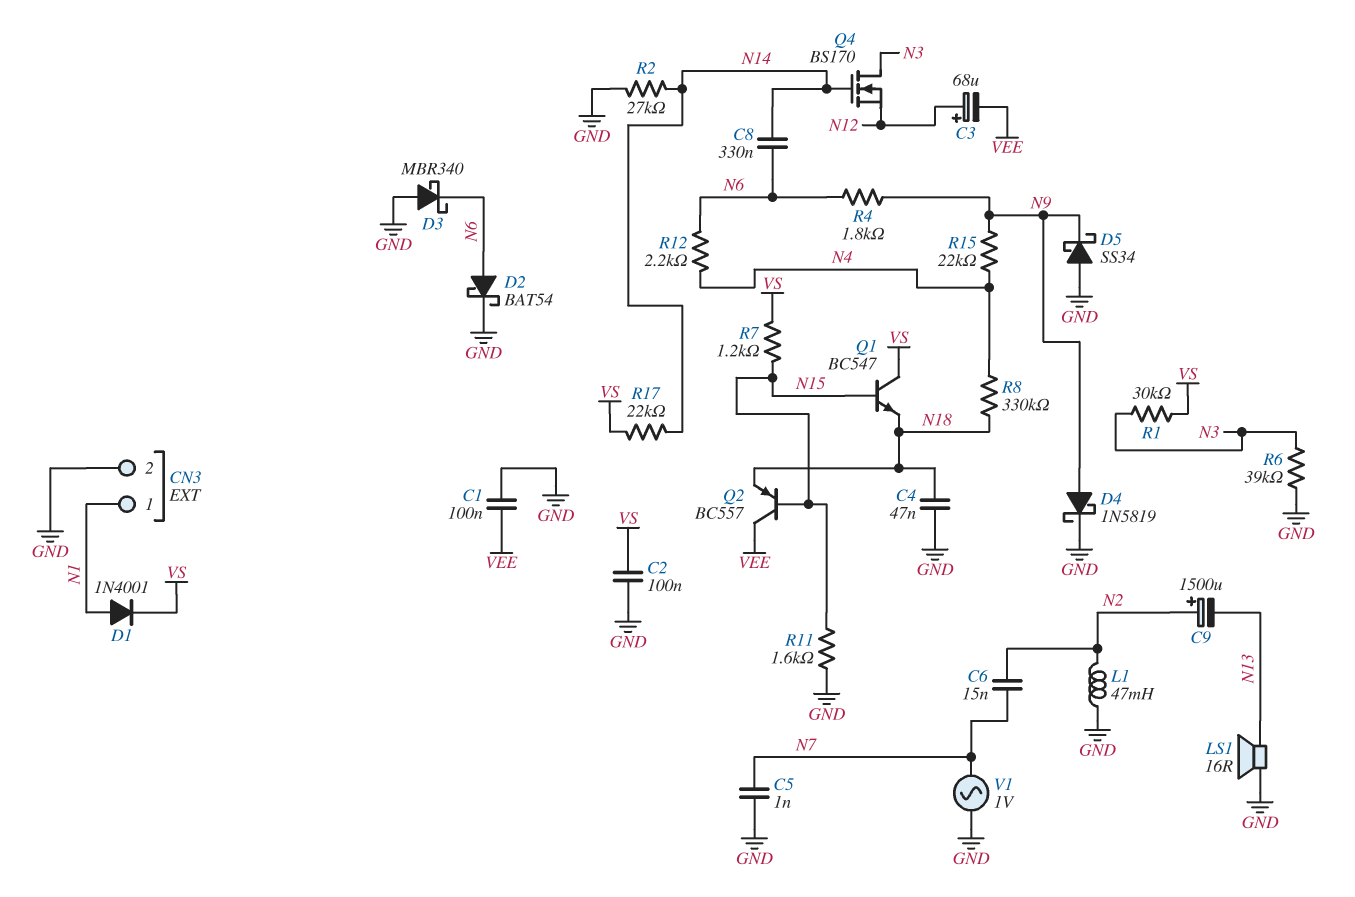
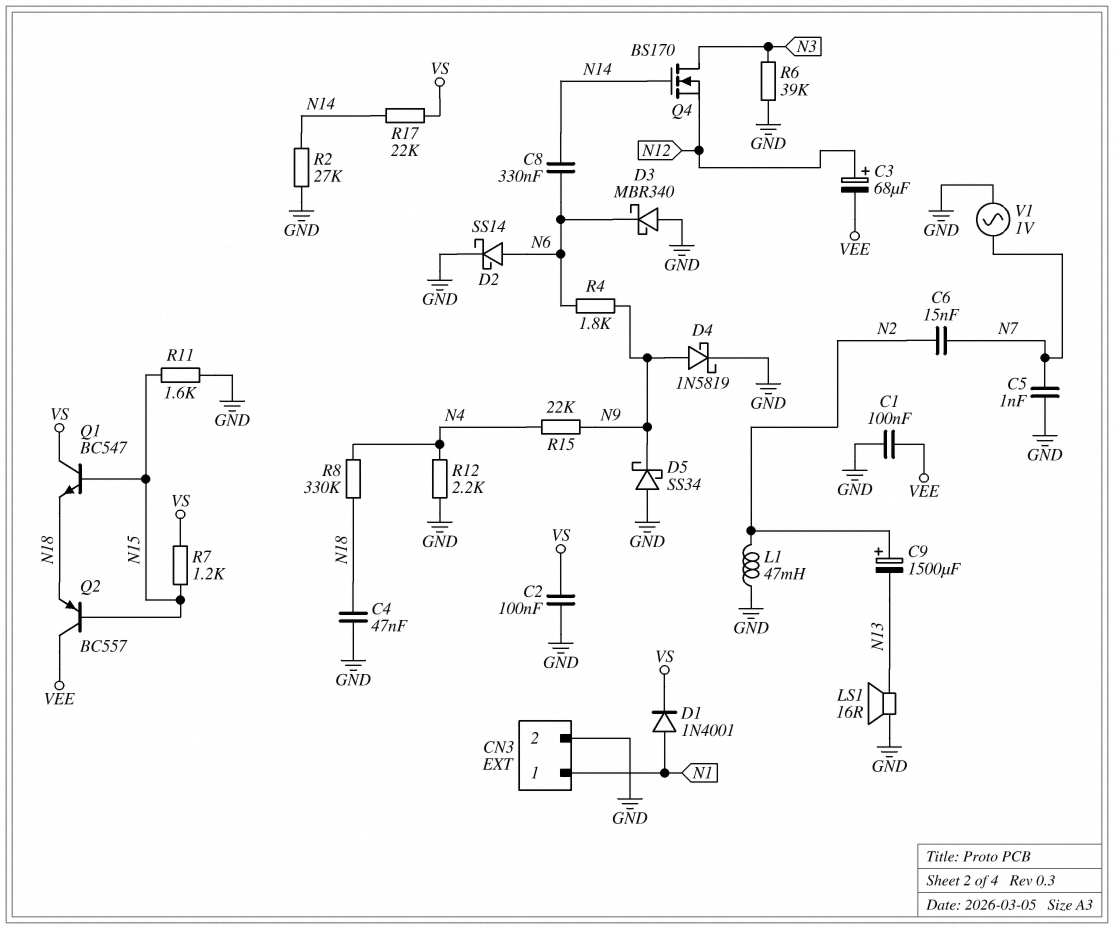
D2: schottky BAT54 (A N6, K GND) -> schottky SS14 (A N6, K GND)
R1: 30k (N3, VS) -> none
R12: 2.2k (N4, N6) -> 2.2k (GND, N4)

